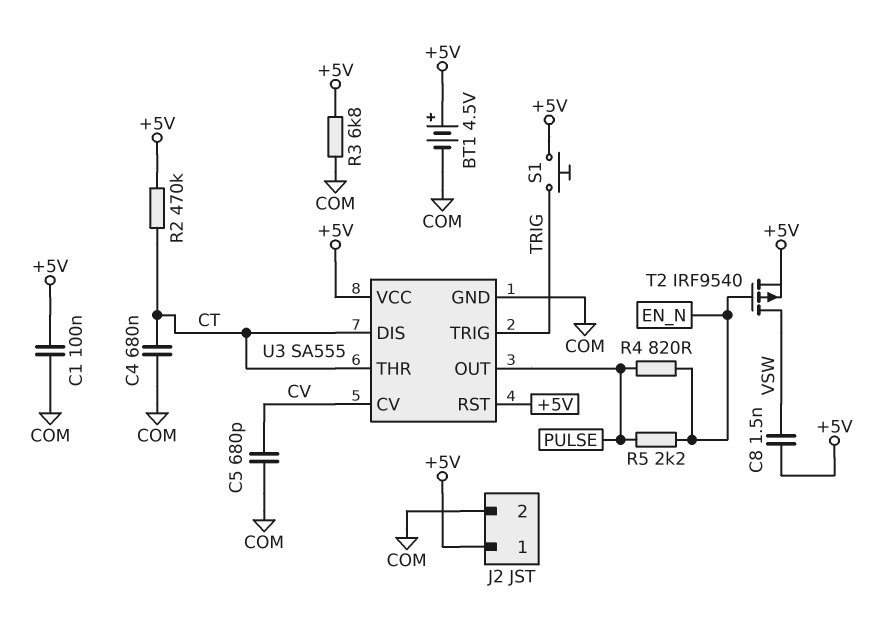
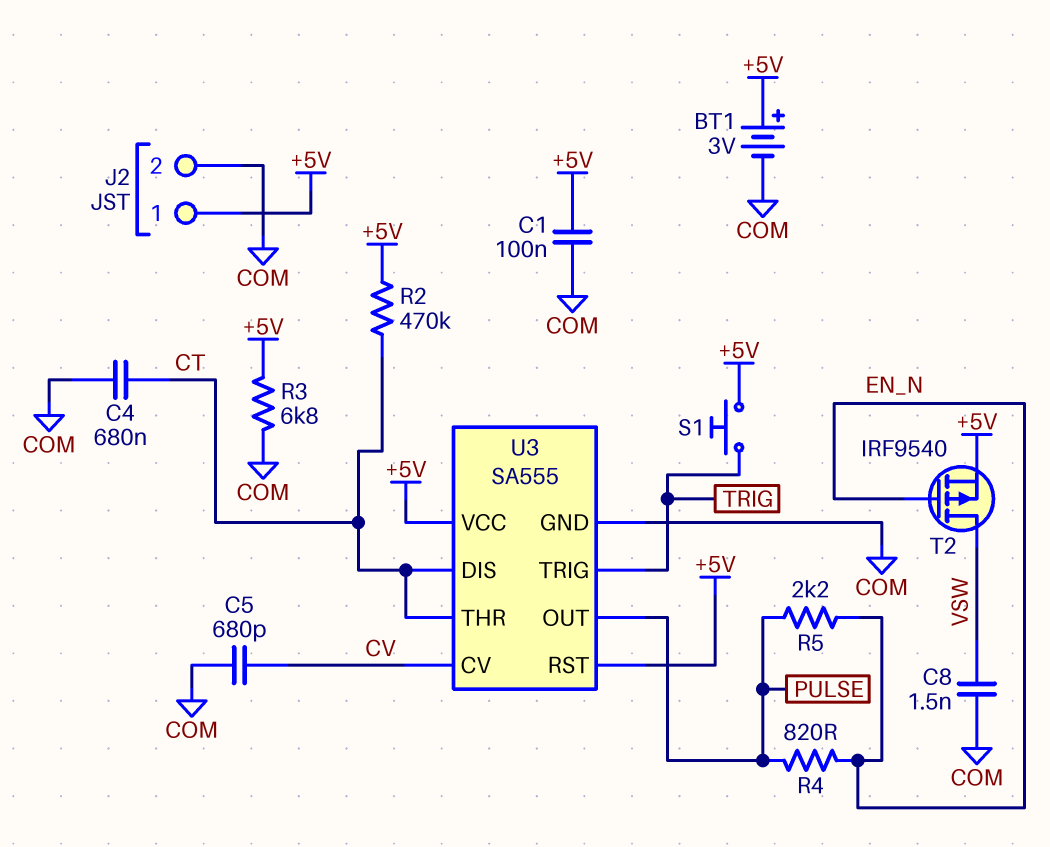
BT1: 4.5V (plus +5V, minus COM) -> 3V (plus +5V, minus COM)
C8: 1.5nF (+5V, VSW) -> 1.5nF (COM, VSW)

